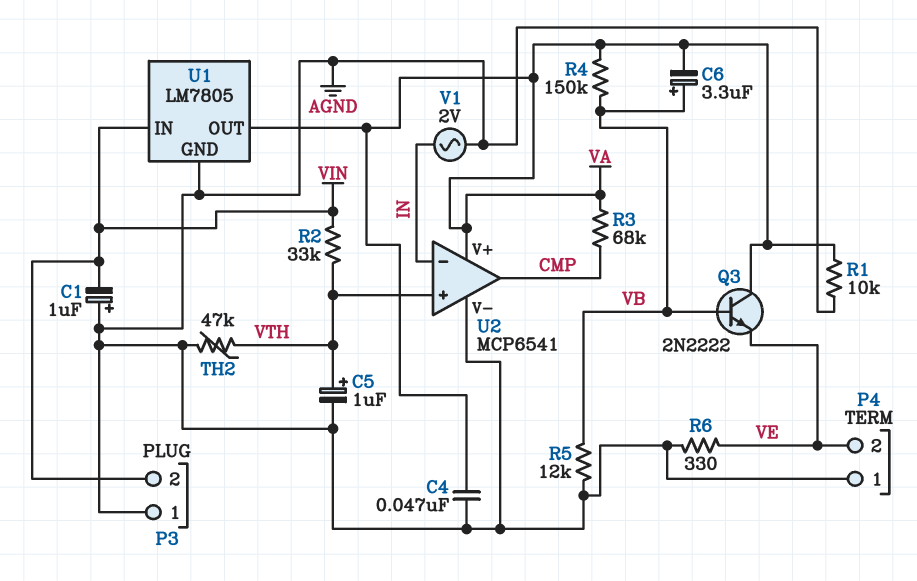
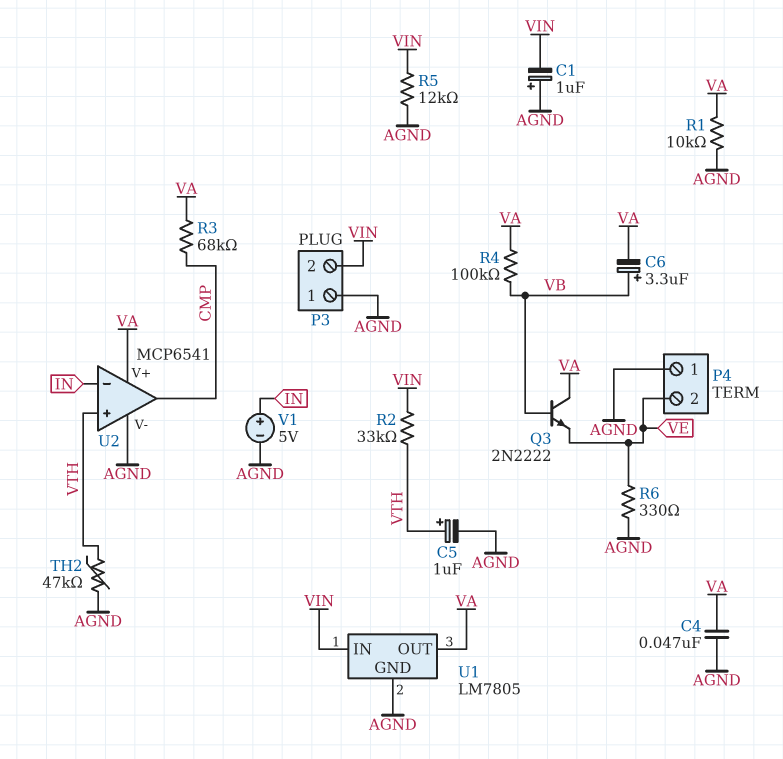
R4: 150k (VA, VB) -> 100k (VA, VB)
R5: 12k (AGND, VB) -> 12k (AGND, VIN)
V1: AC 2V (AGND, IN) -> 5V (plus IN, minus AGND)

